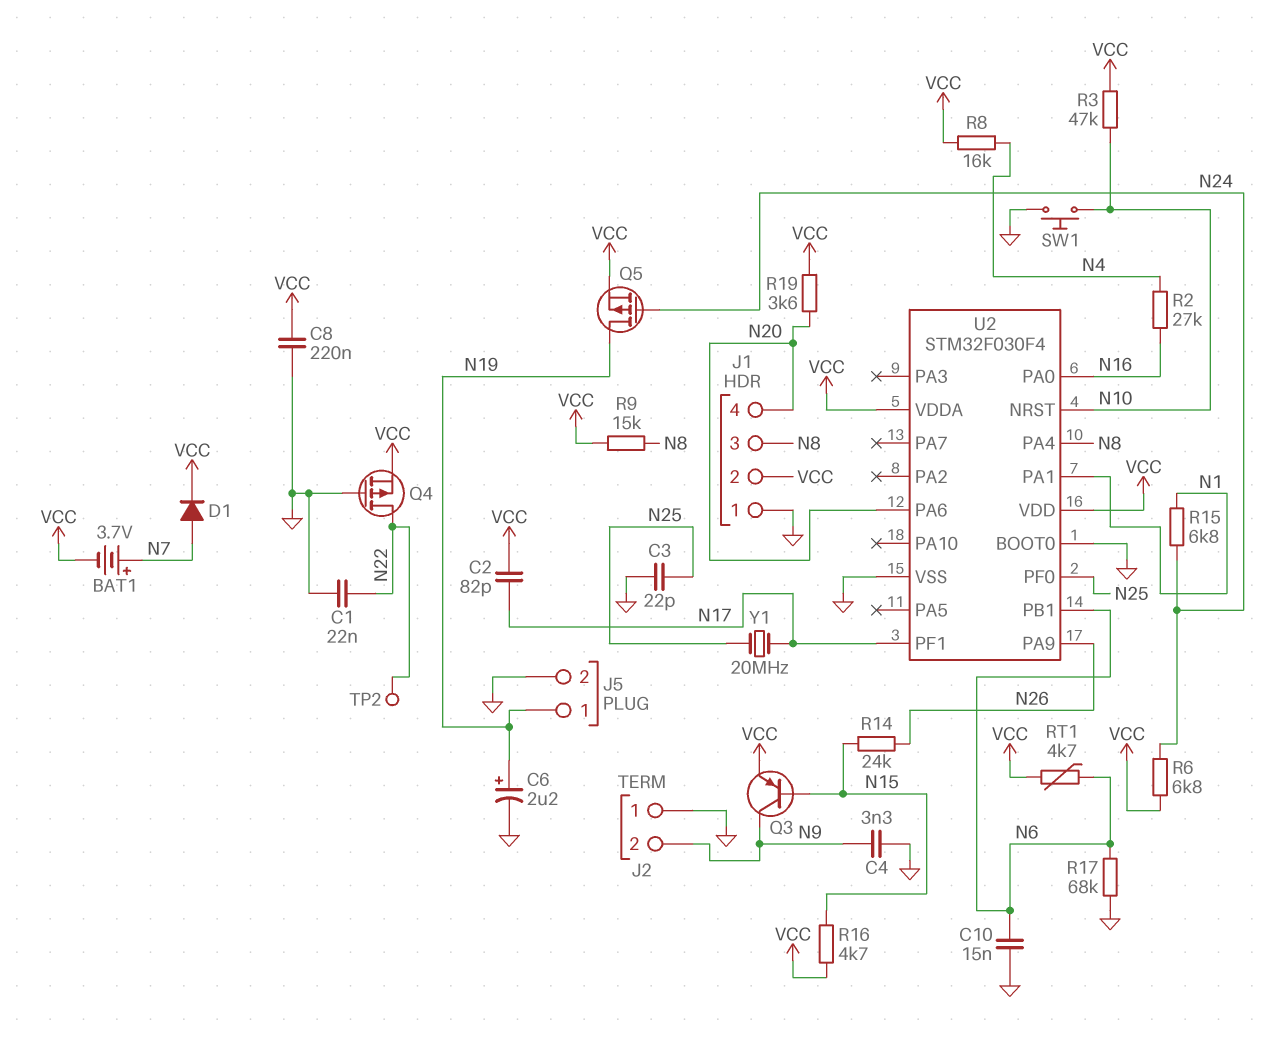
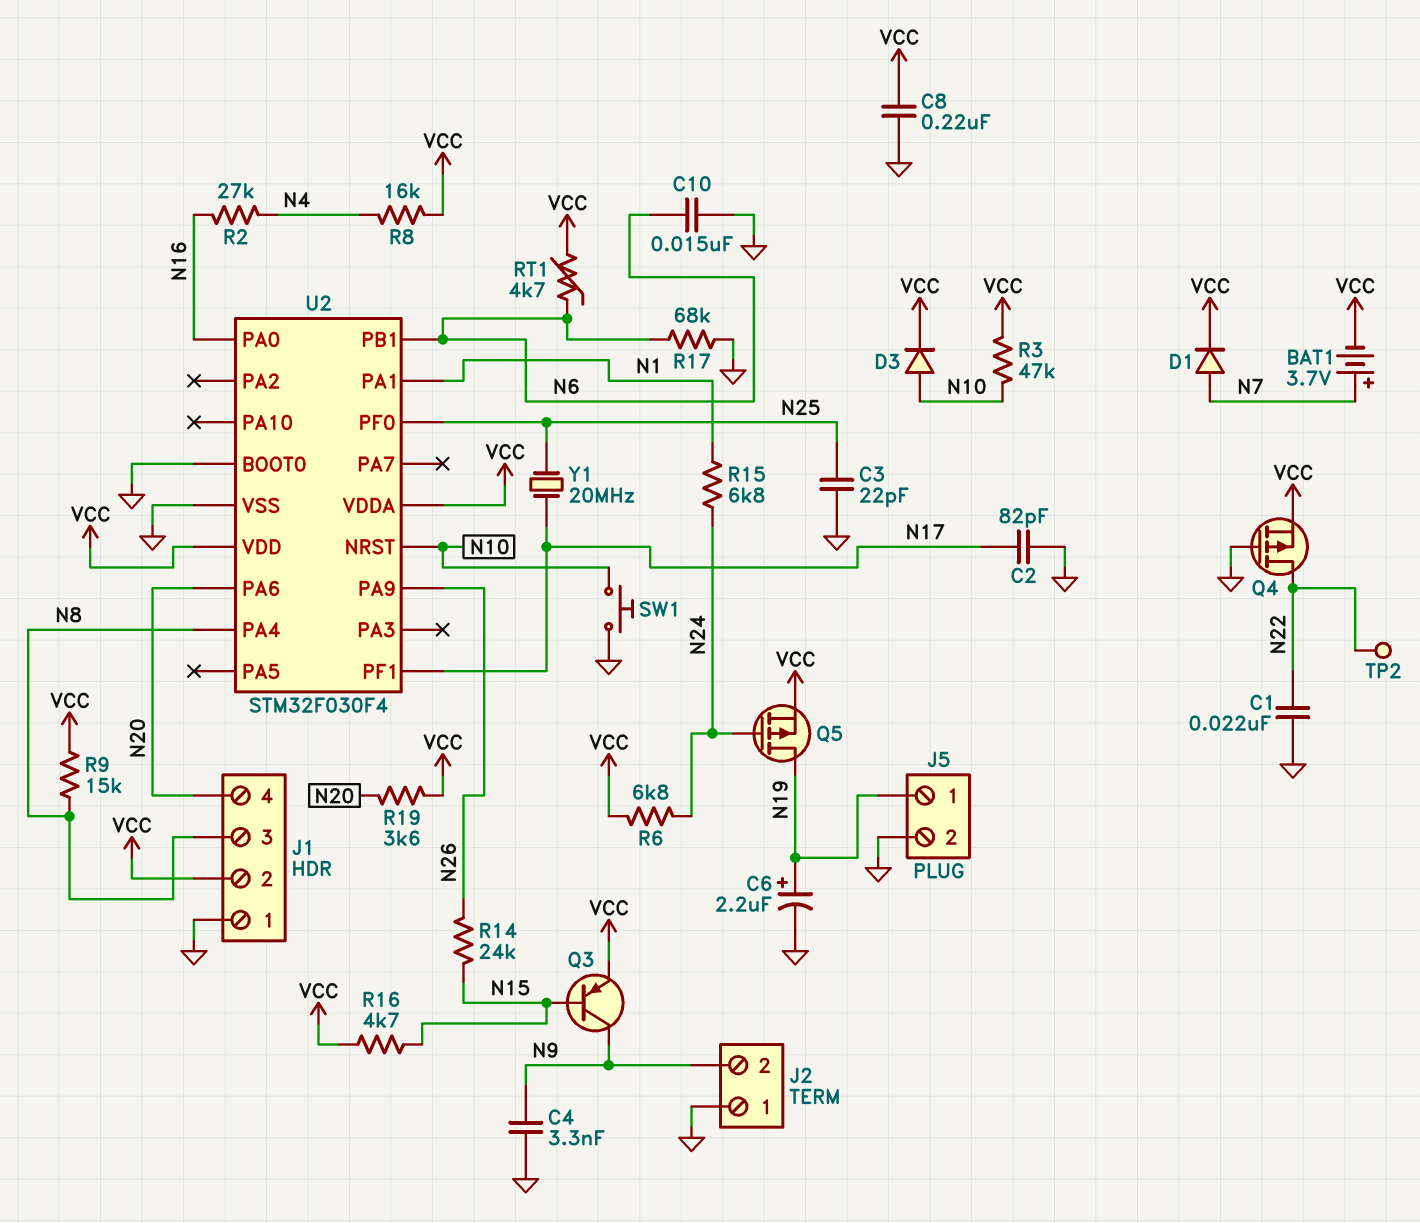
C2: 82pF (N17, VCC) -> 82pF (GND, N17)
D3: none -> diode (A N10, K VCC)

